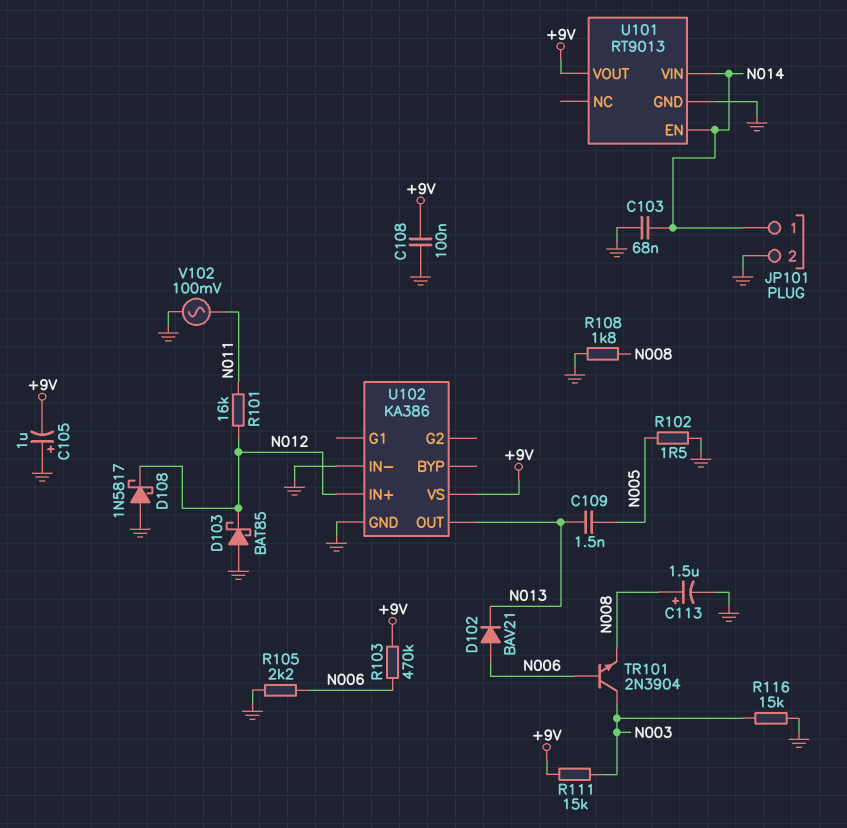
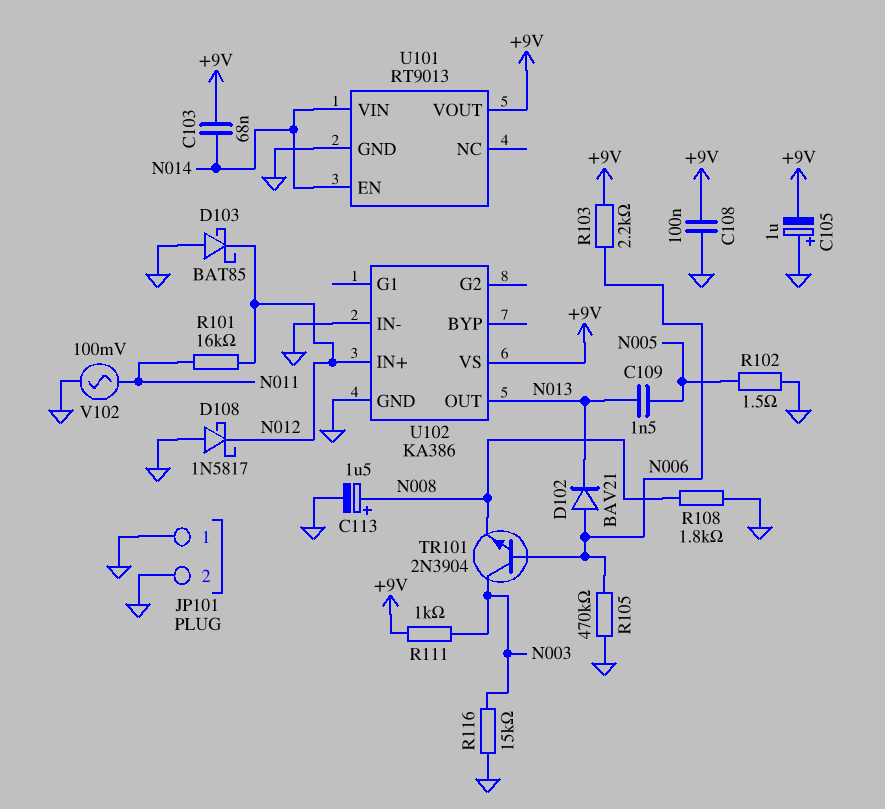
C103: 68nF (GND, N014) -> 68nF (+9V, N014)
JP101 pin 1: N014 -> GND
R103: 470k (+9V, N006) -> 2.2k (+9V, N006)
R105: 2.2k (GND, N006) -> 470k (GND, N006)
R111: 15k (+9V, N003) -> 1k (+9V, N003)

